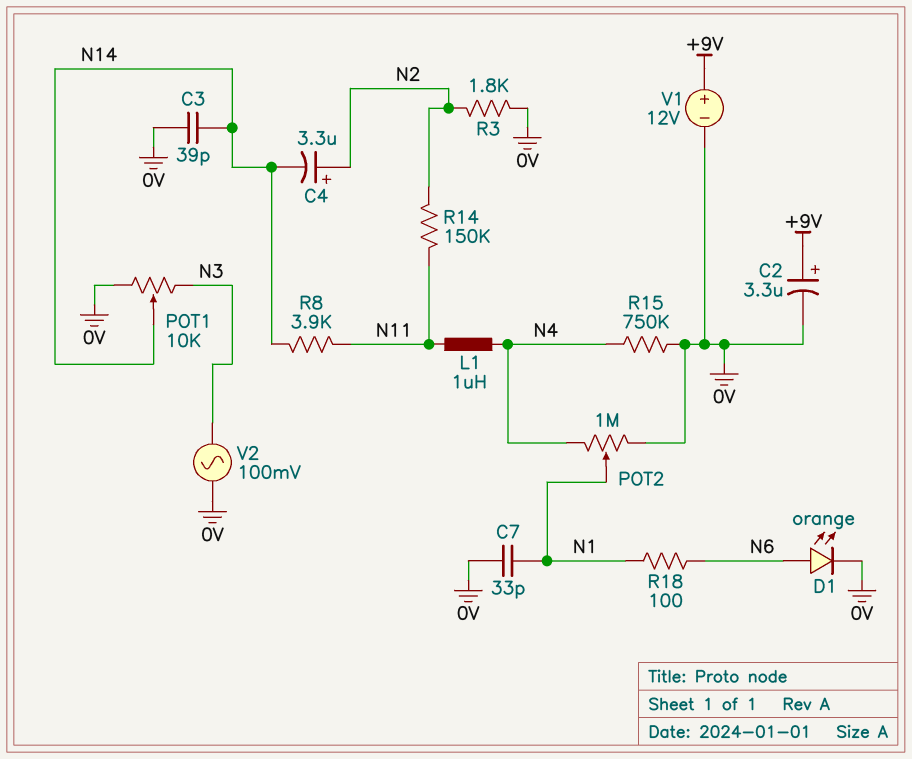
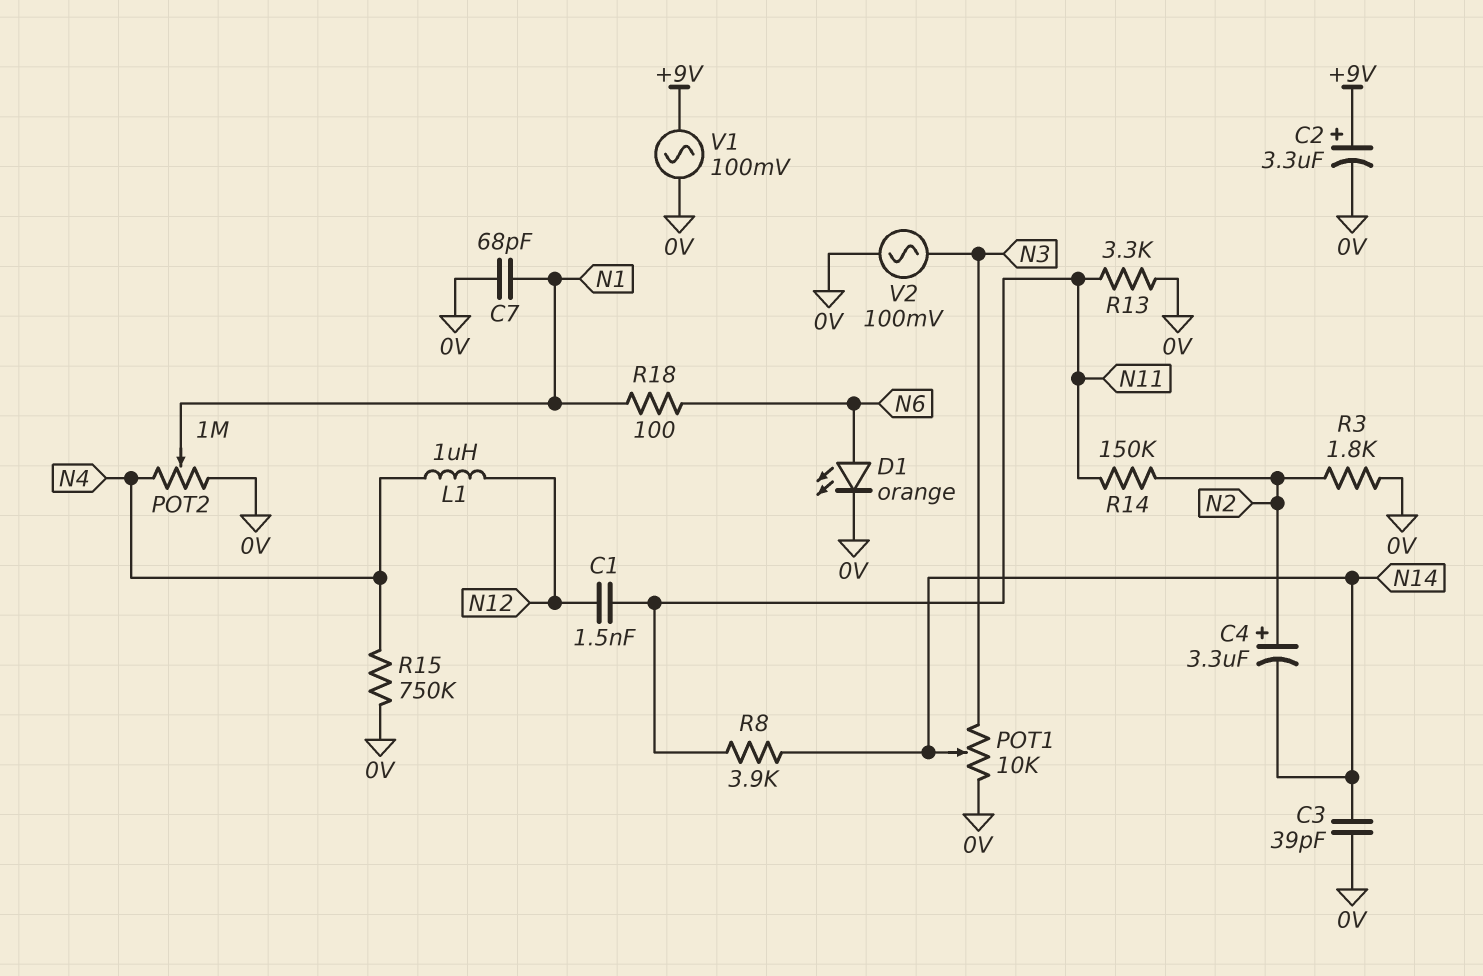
C1: none -> 1.5nF (N11, N12)
C7: 33pF (0V, N1) -> 68pF (0V, N1)
L1: 1uH (N4, N11) -> 1uH (N4, N12)
R13: none -> 3.3k (0V, N11)
V1: 12V (plus +9V, minus 0V) -> AC 100mV (+9V, 0V)

